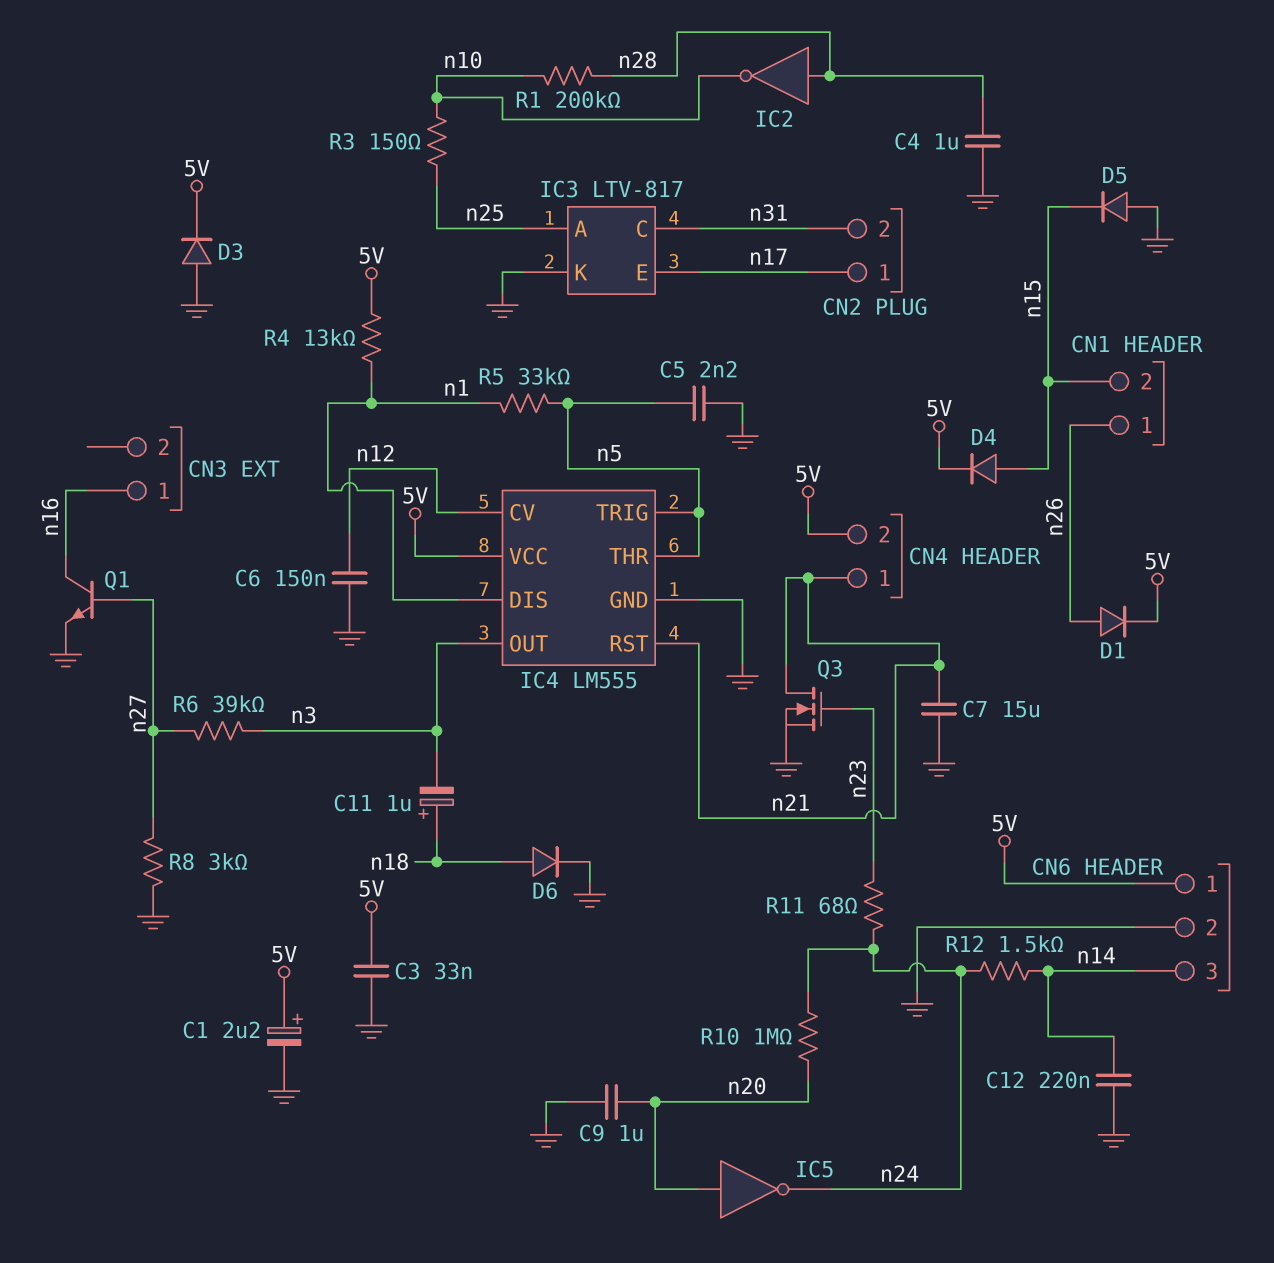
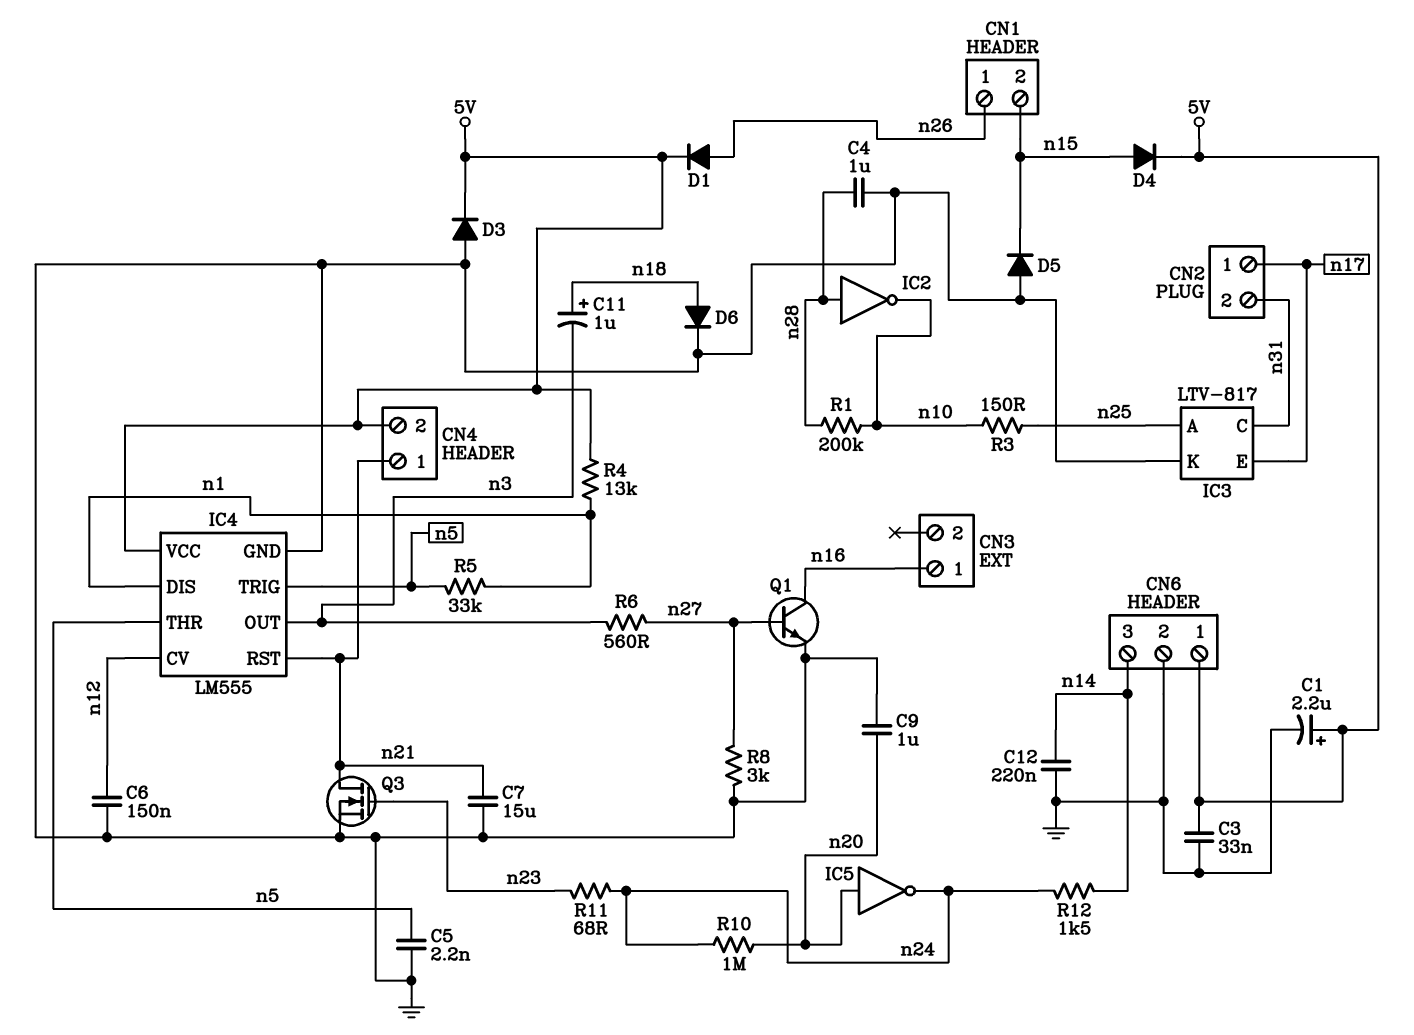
R6: 39k (n3, n27) -> 560 (n3, n27)

